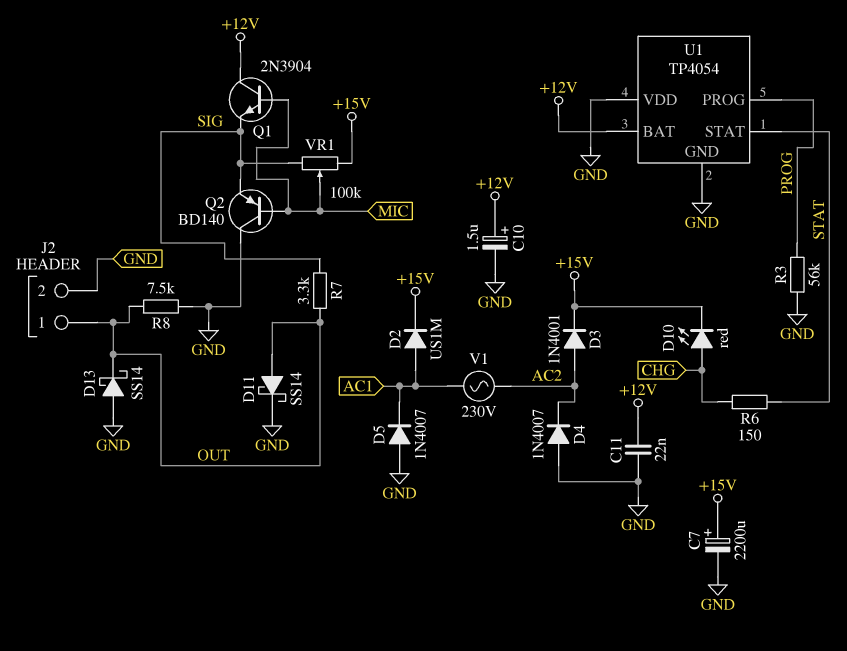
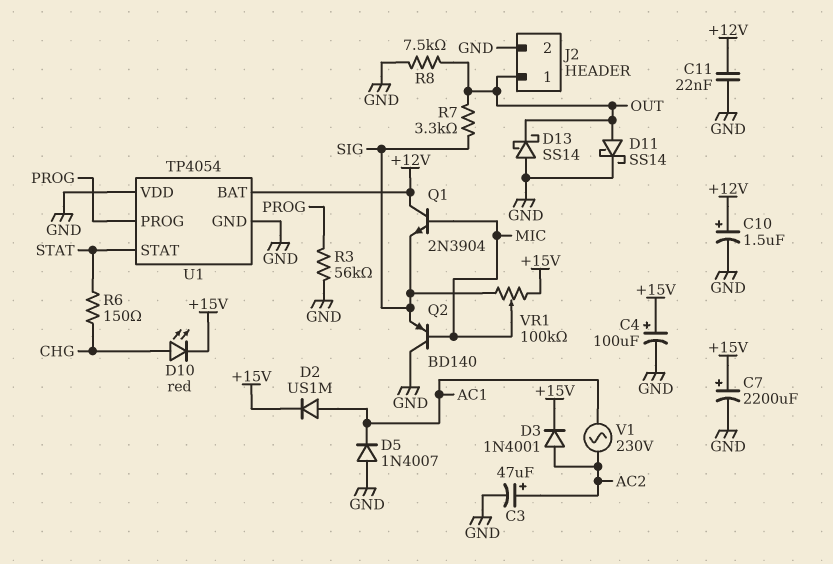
C3: none -> 47uF (plus AC2, minus GND)
C4: none -> 100uF (plus +15V, minus GND)
D4: diode 1N4007 (A GND, K AC2) -> none

